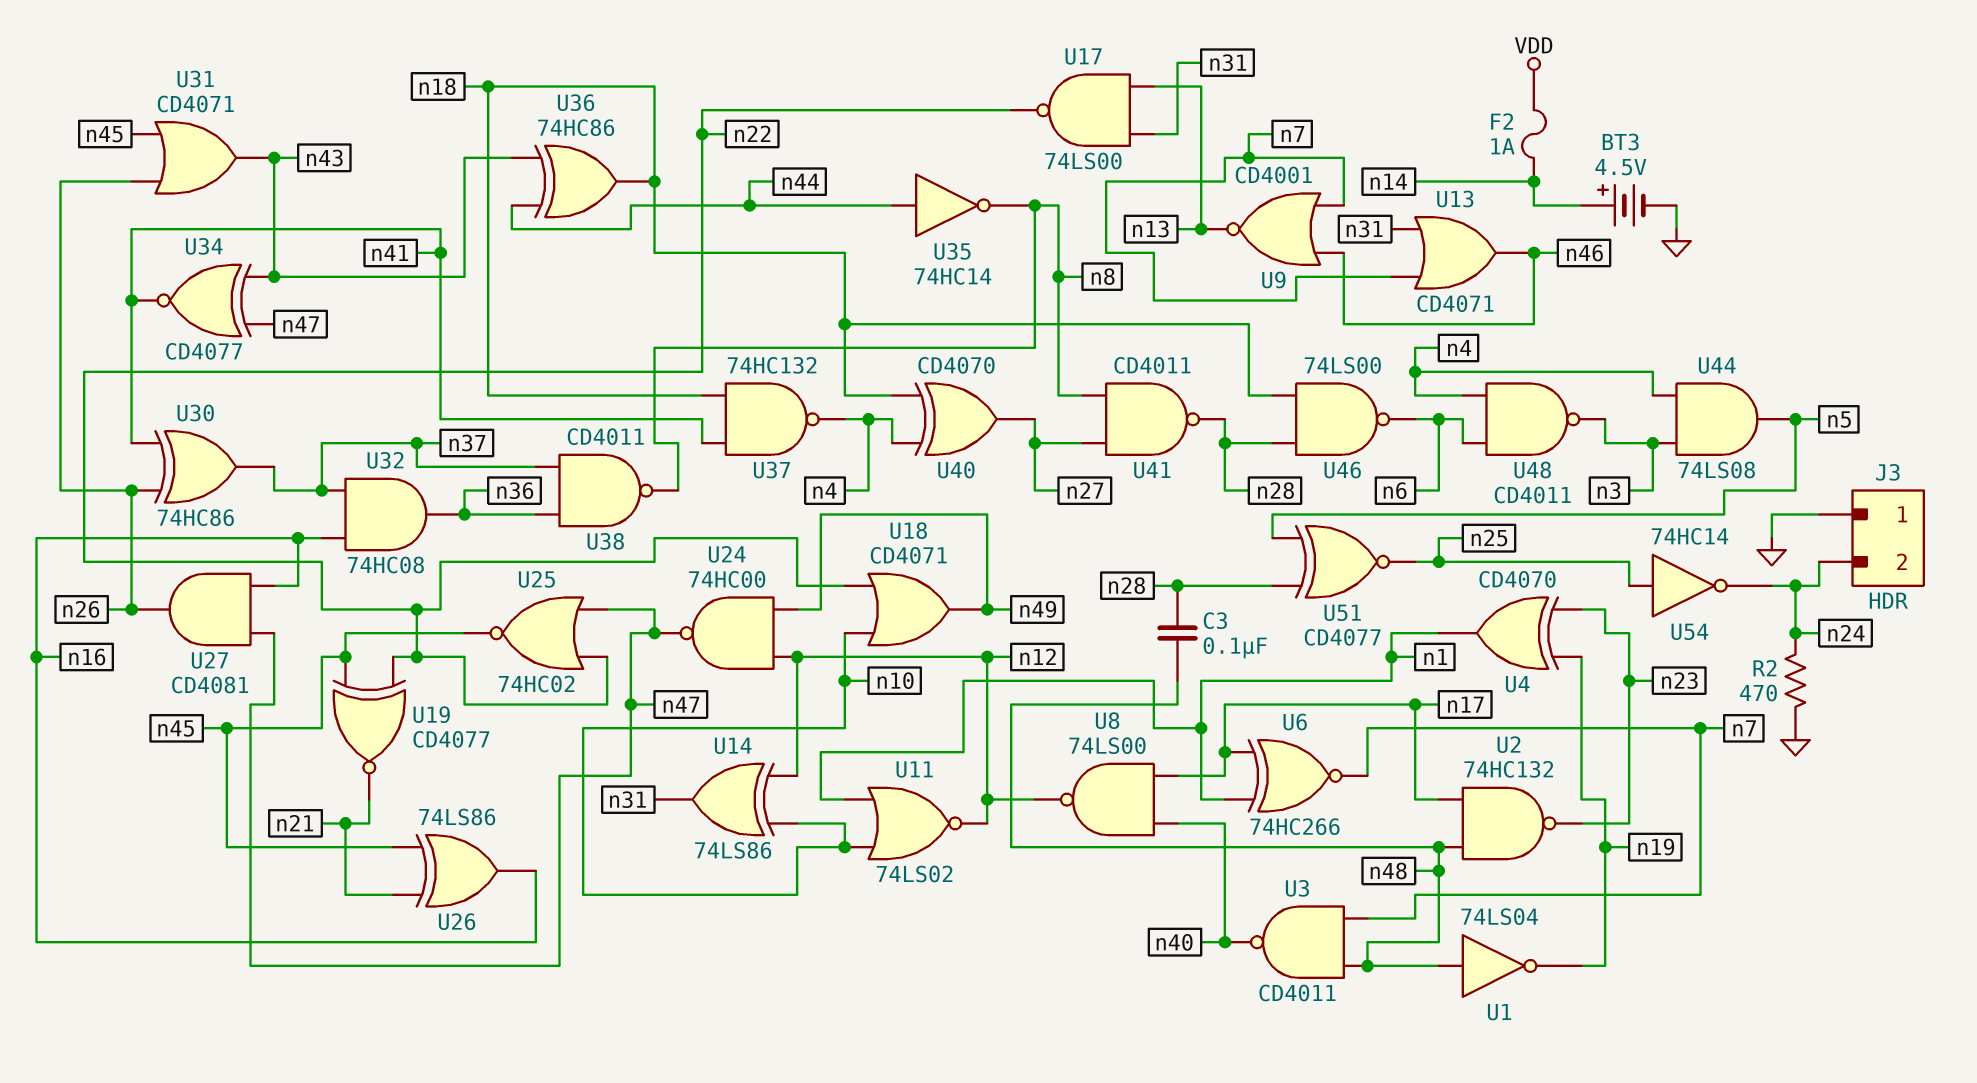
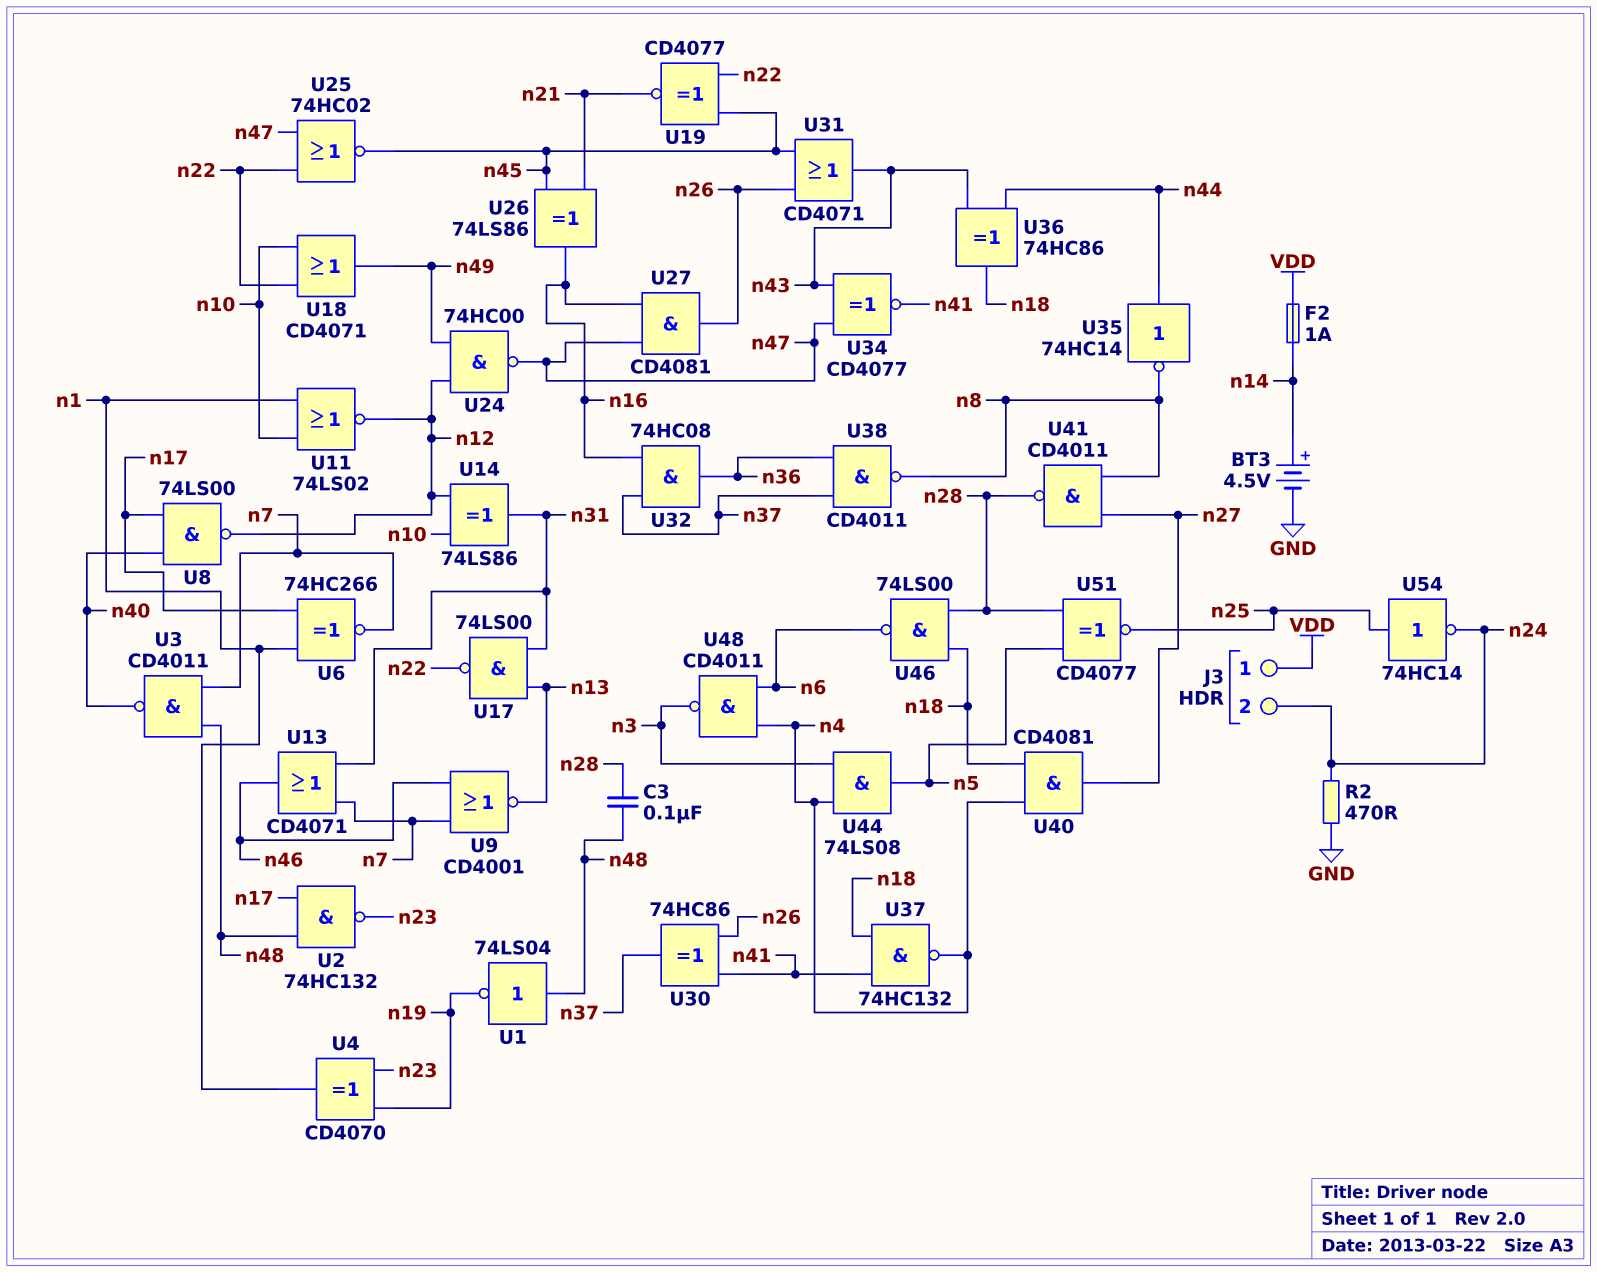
J3 pin 1: GND -> VDD
U40: XOR CD4070 (in n4, in n18, out n27) -> AND CD4081 (in n4, in n18, out n27)

